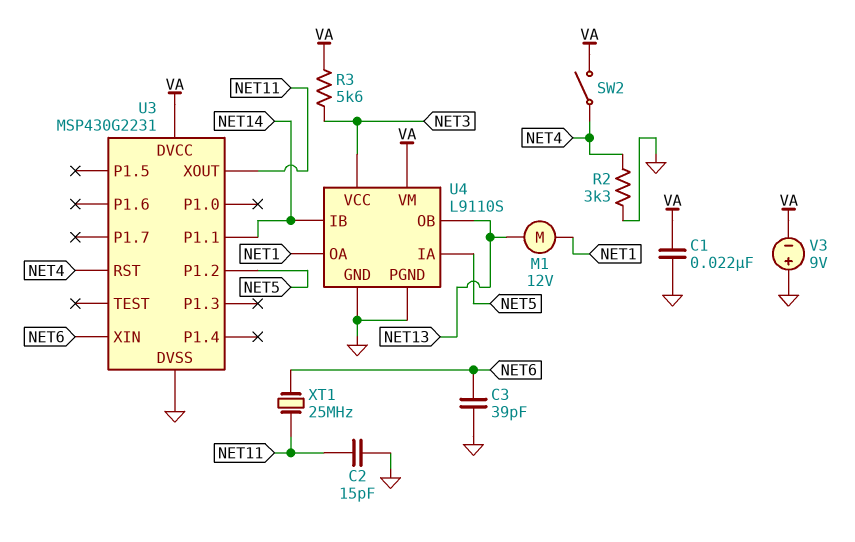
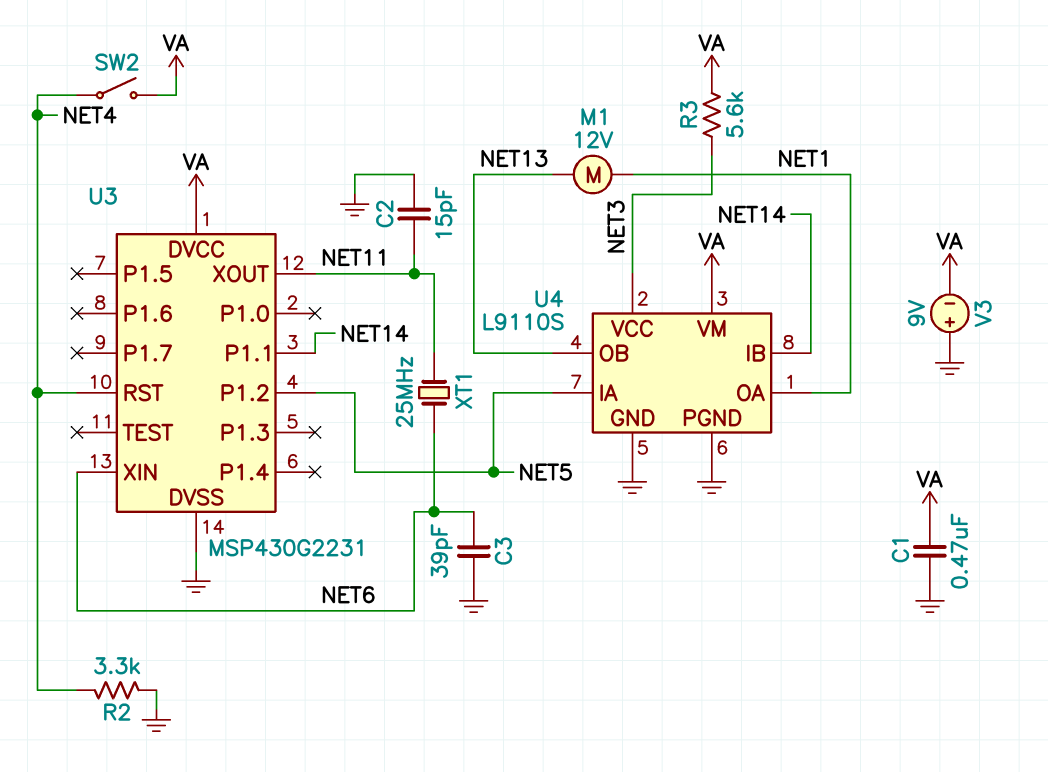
C1: 22nF (GND, VA) -> 470nF (GND, VA)

